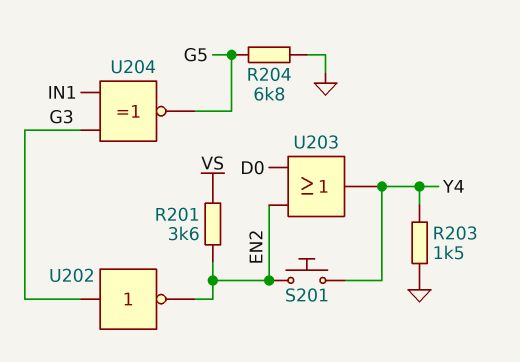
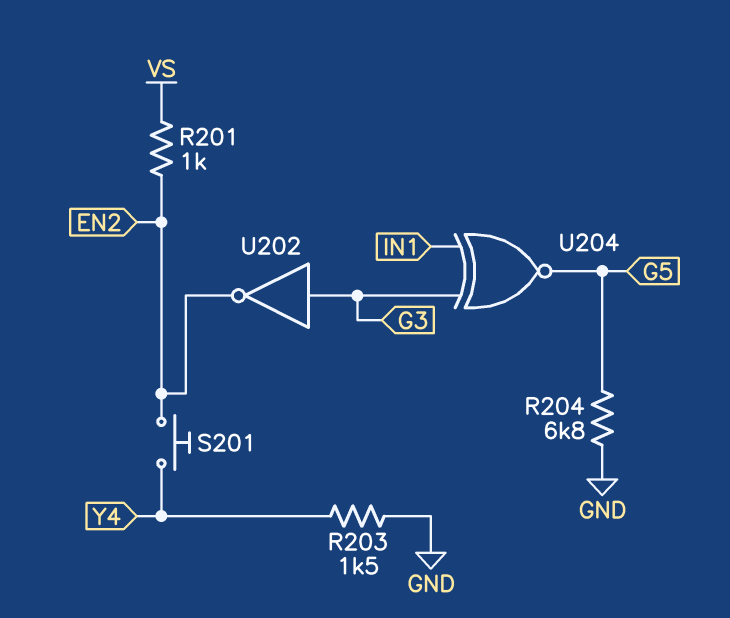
R201: 3.6k (EN2, VS) -> 1k (EN2, VS)
U203: OR (in D0, in EN2, out Y4) -> none

